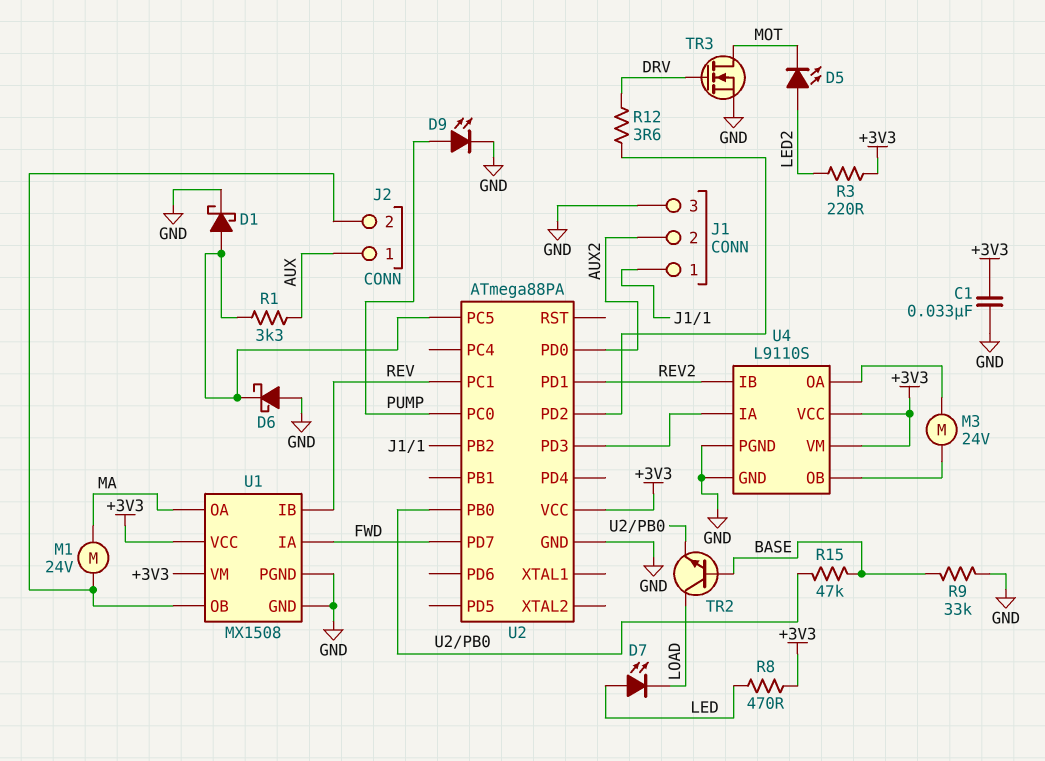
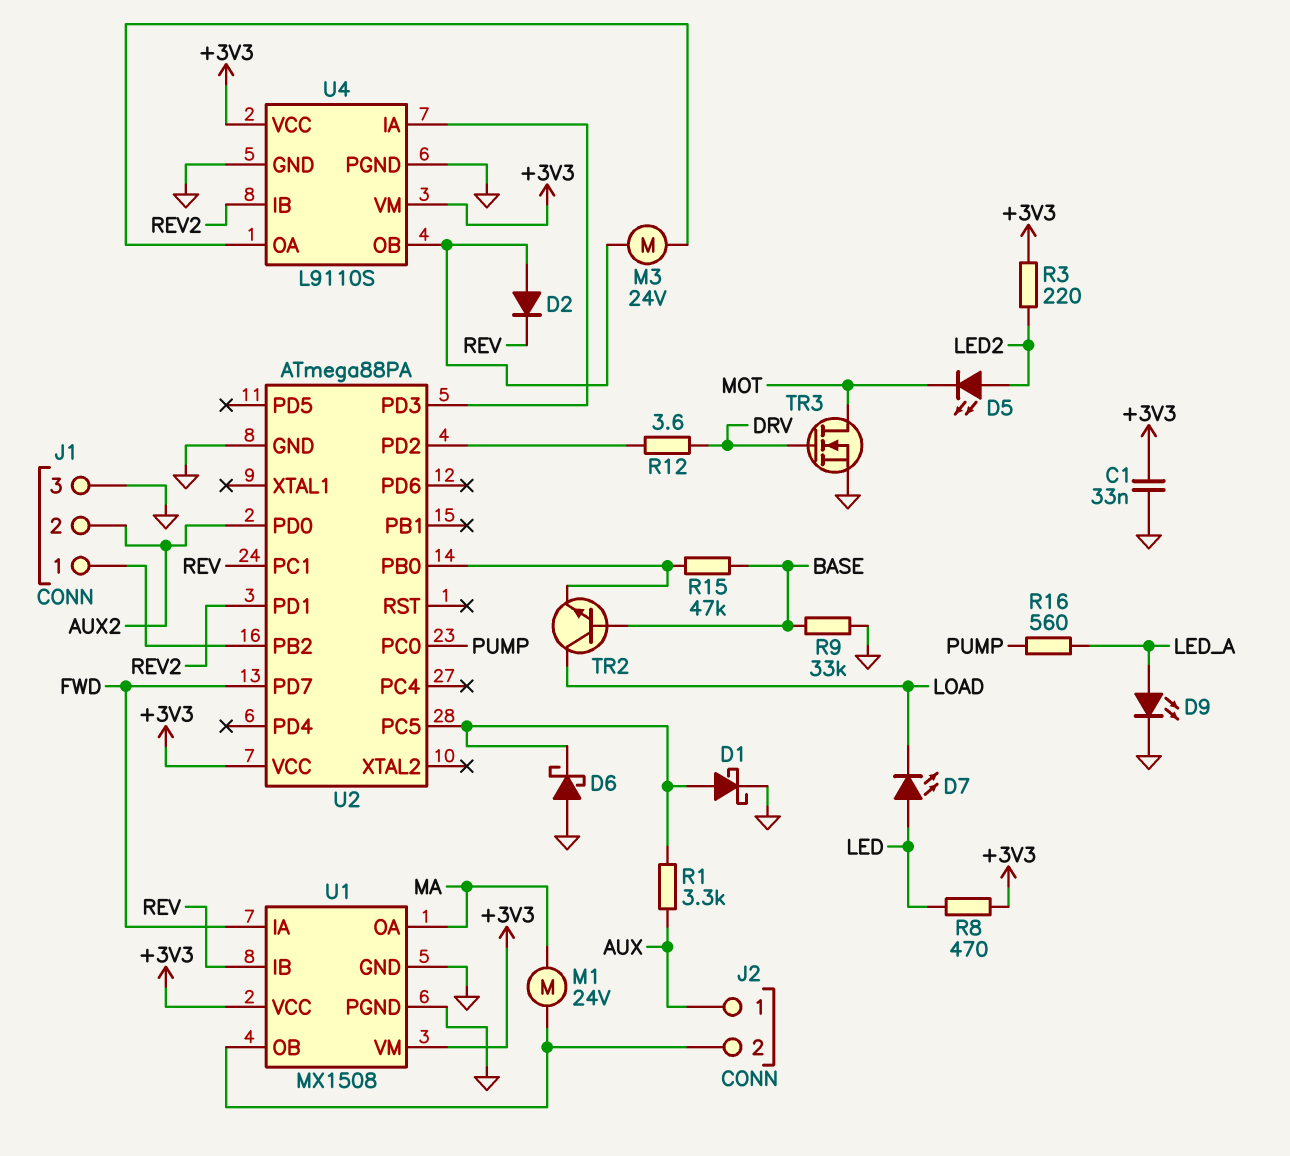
D2: none -> diode (A U4/OB, K REV)
D9: LED (A PUMP, K GND) -> LED (A LED_A, K GND)
R16: none -> 560 (LED_A, PUMP)

